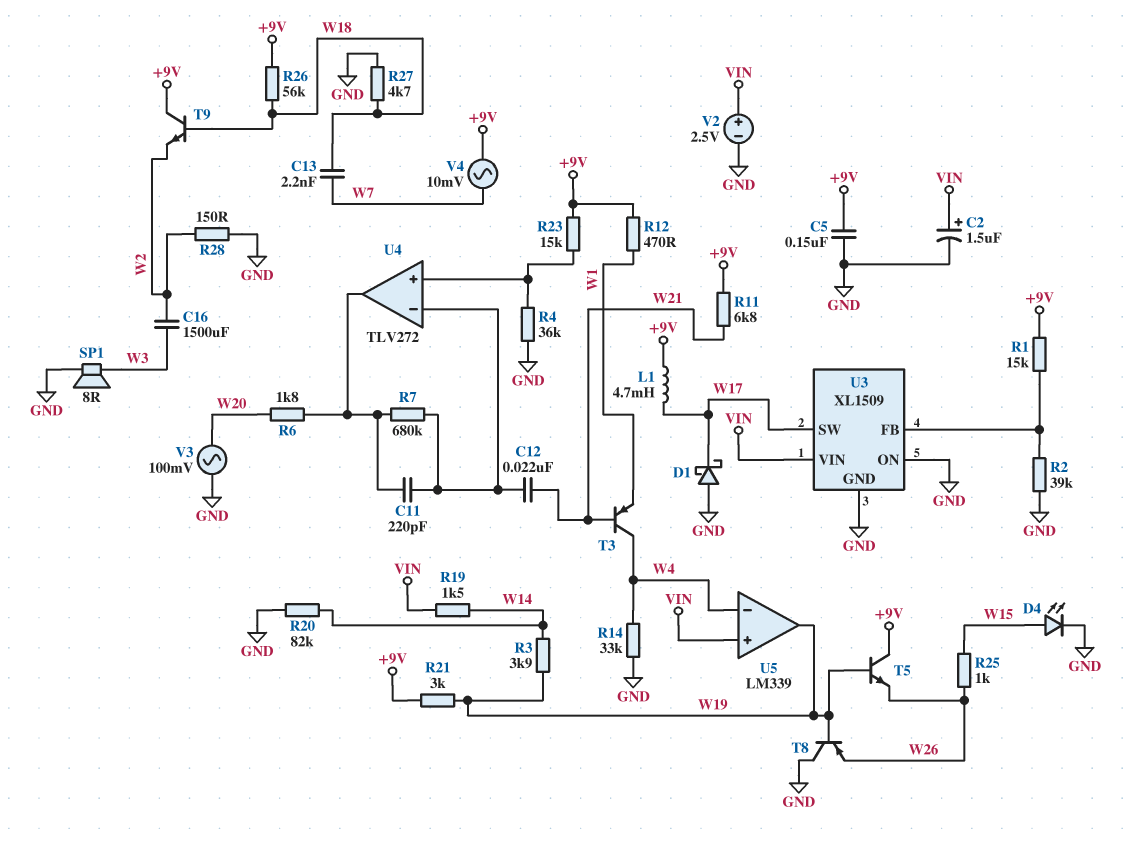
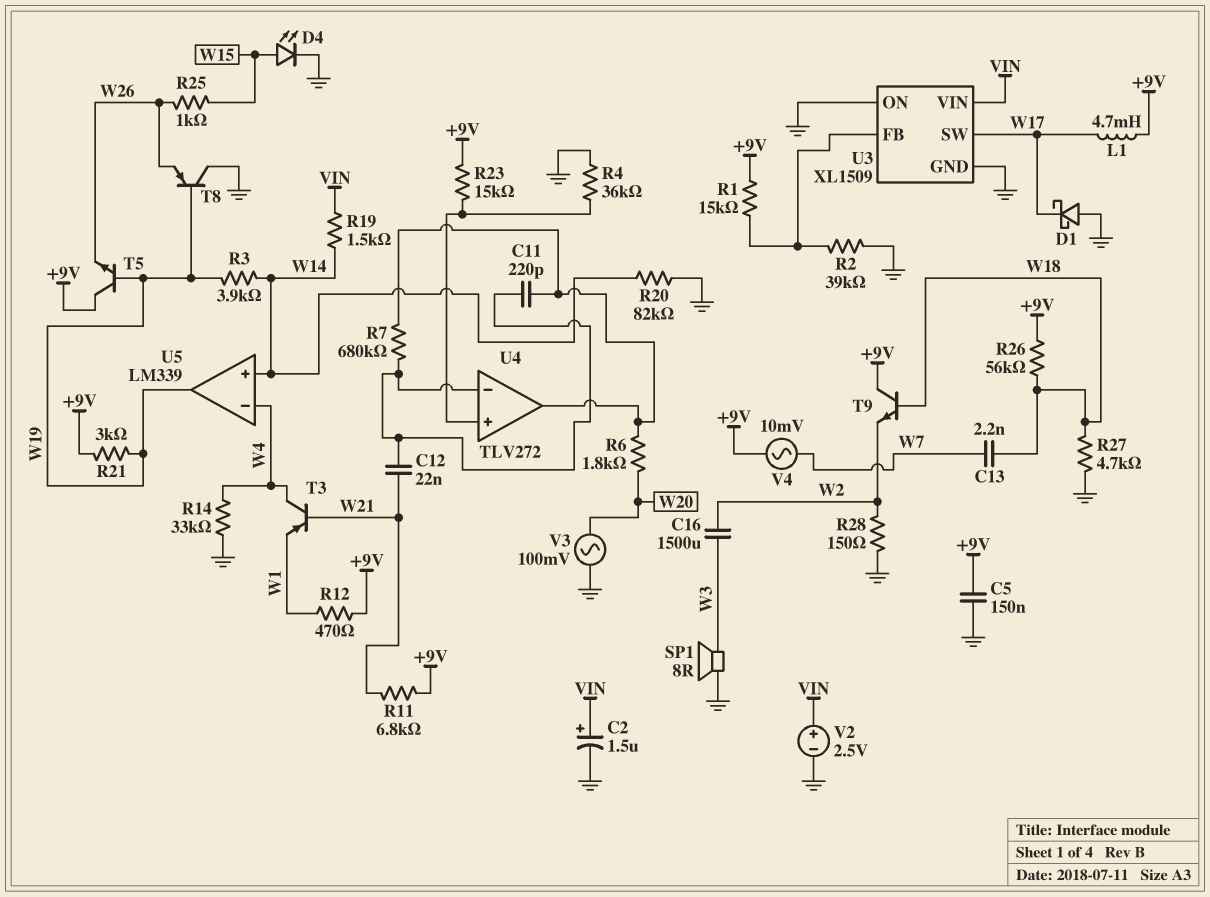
U5 pin in+: VIN -> W14

